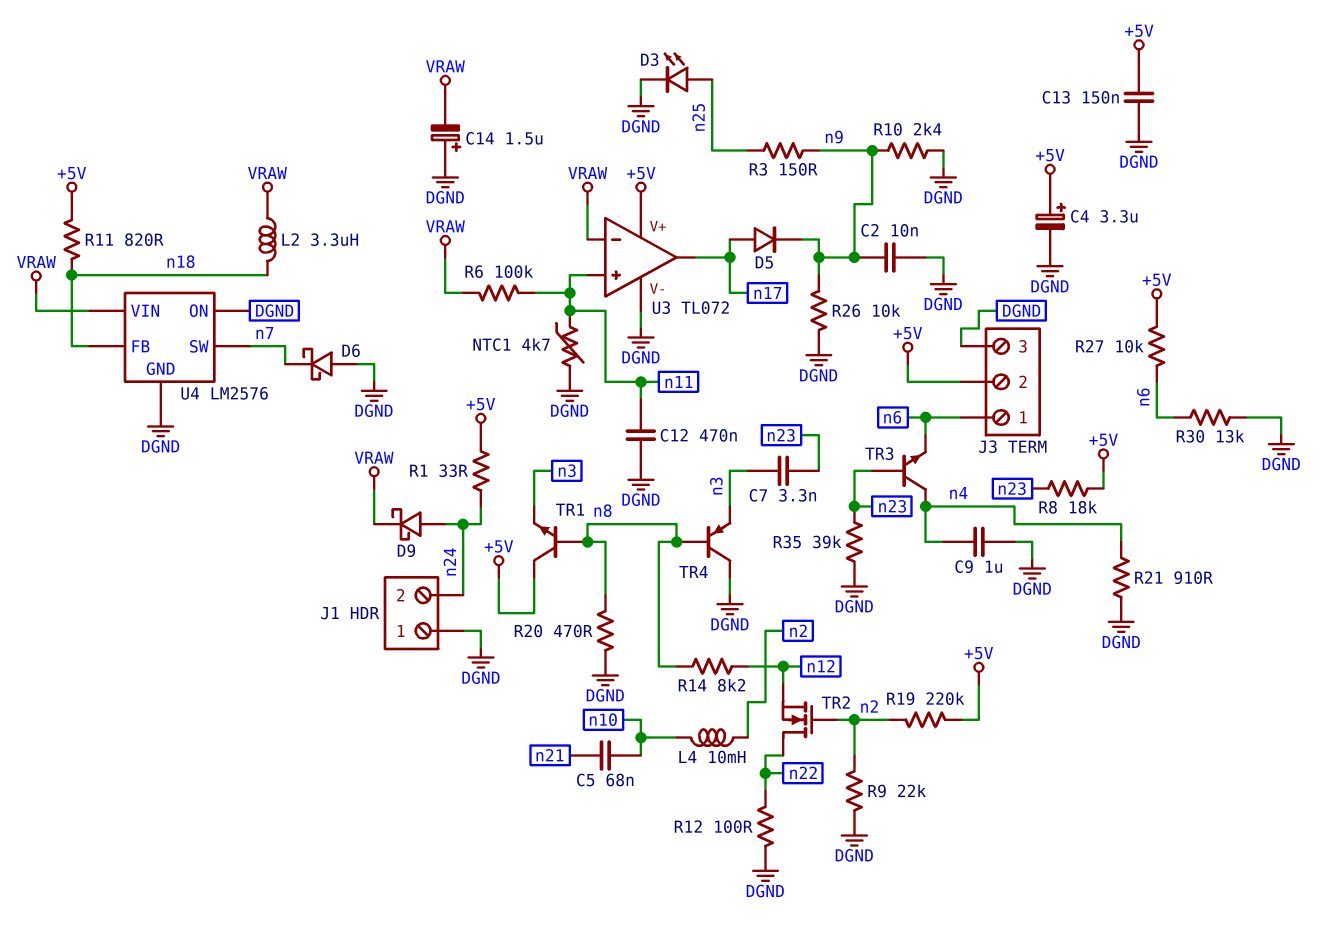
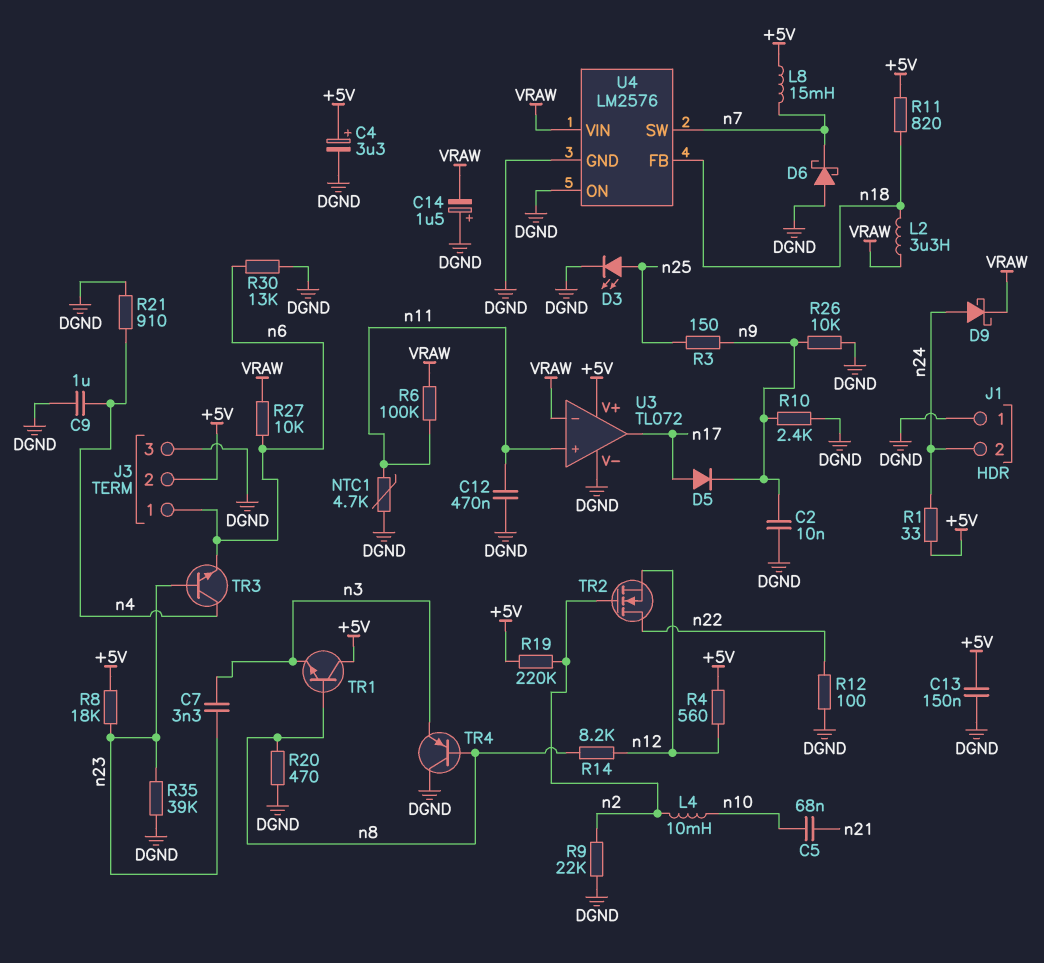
L8: none -> 15mH (+5V, n7)
R4: none -> 560 (+5V, n12)
R27: 10k (+5V, n6) -> 10k (VRAW, n6)

